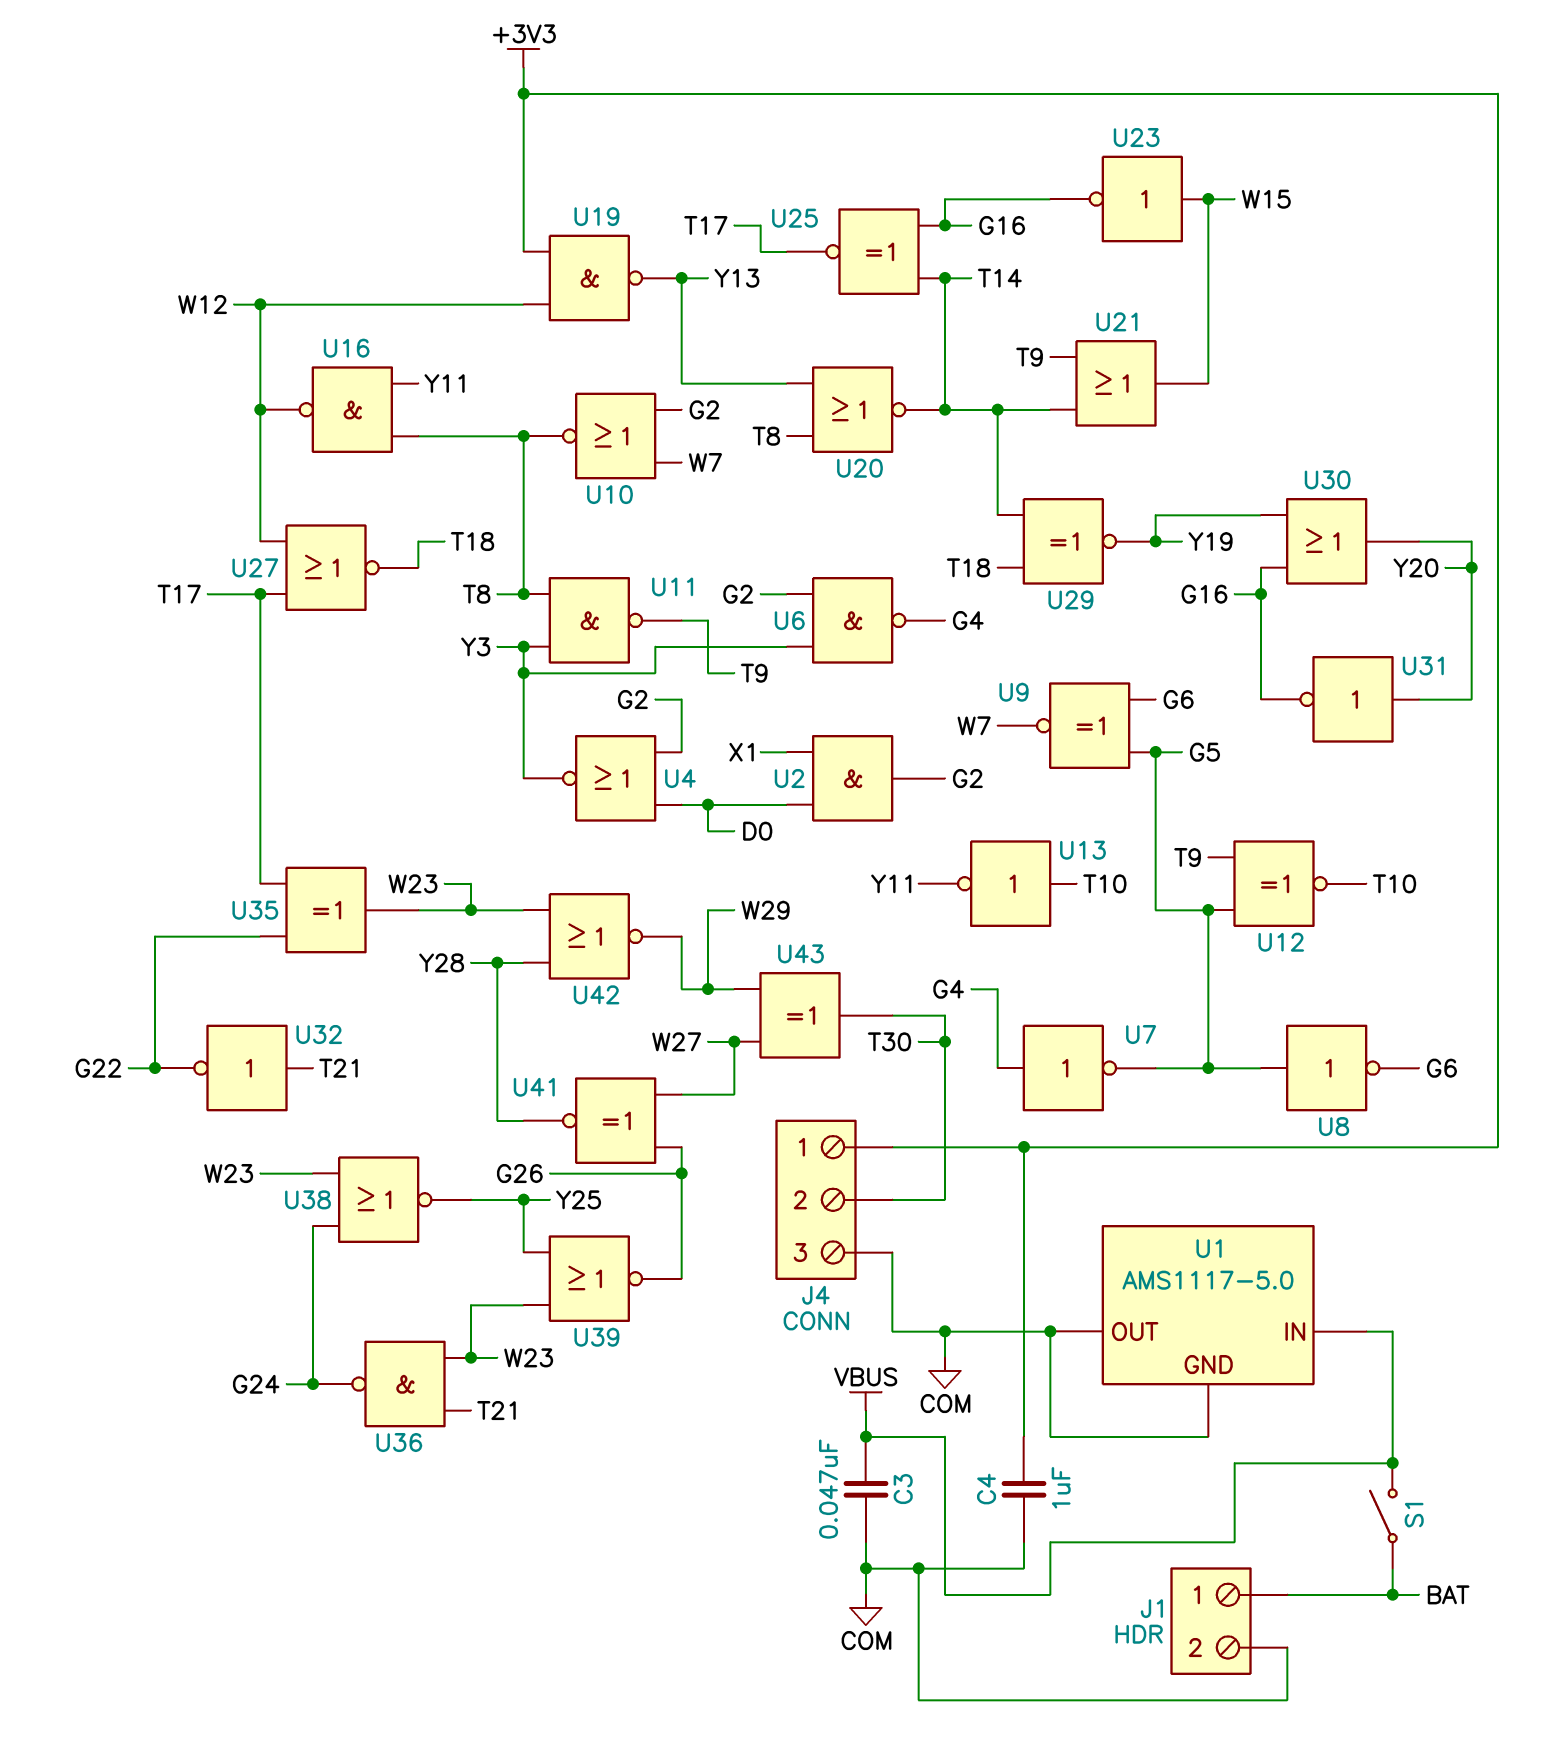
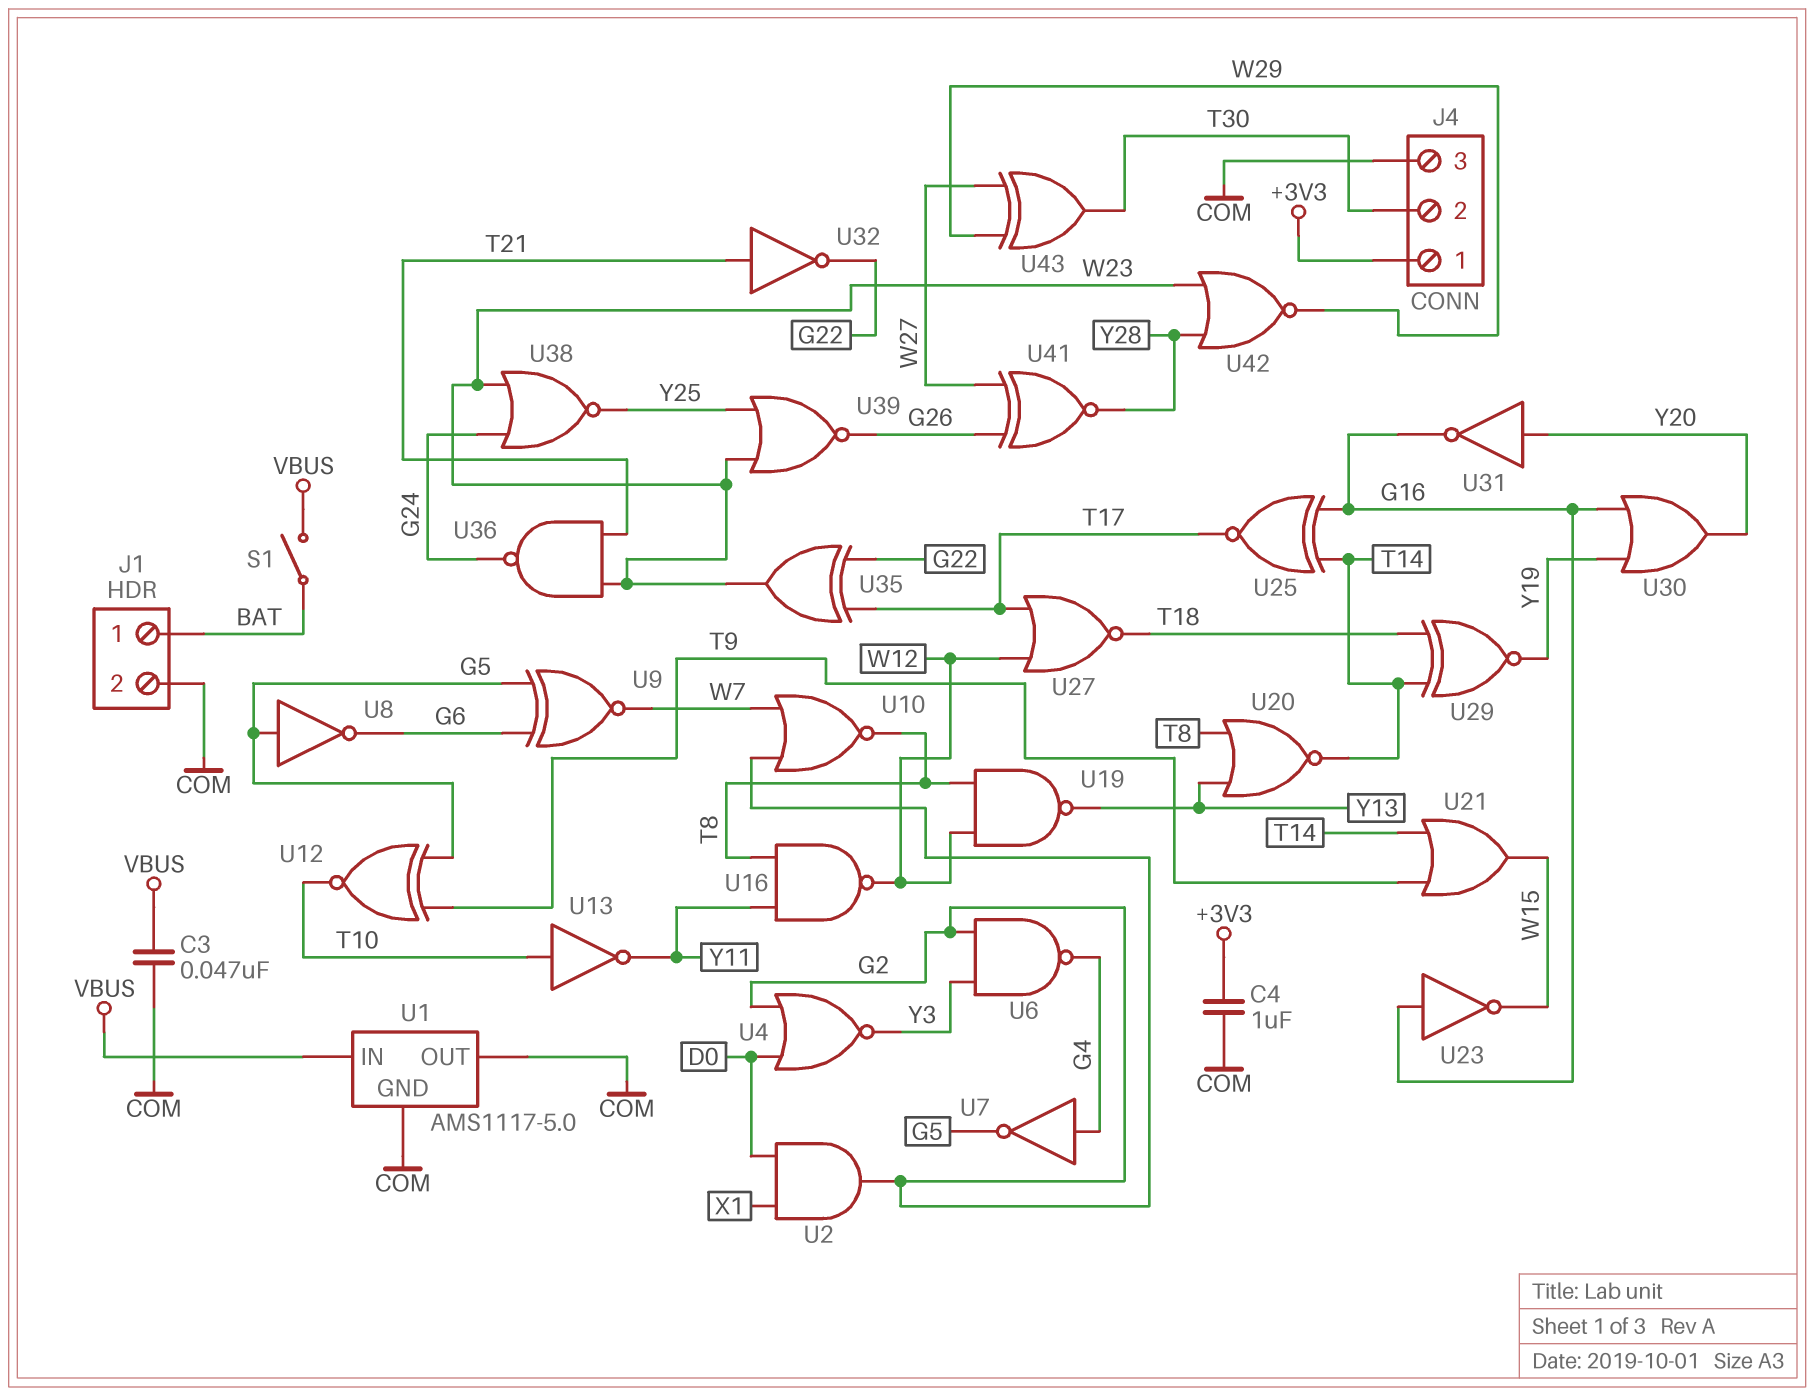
U11: NAND (in T8, in Y3, out T9) -> none
U19: NAND (in +3V3, in W12, out Y13) -> NAND (in T8, in W12, out Y13)
U23: NOT (in W15, out G16) -> NOT (in G16, out W15)

